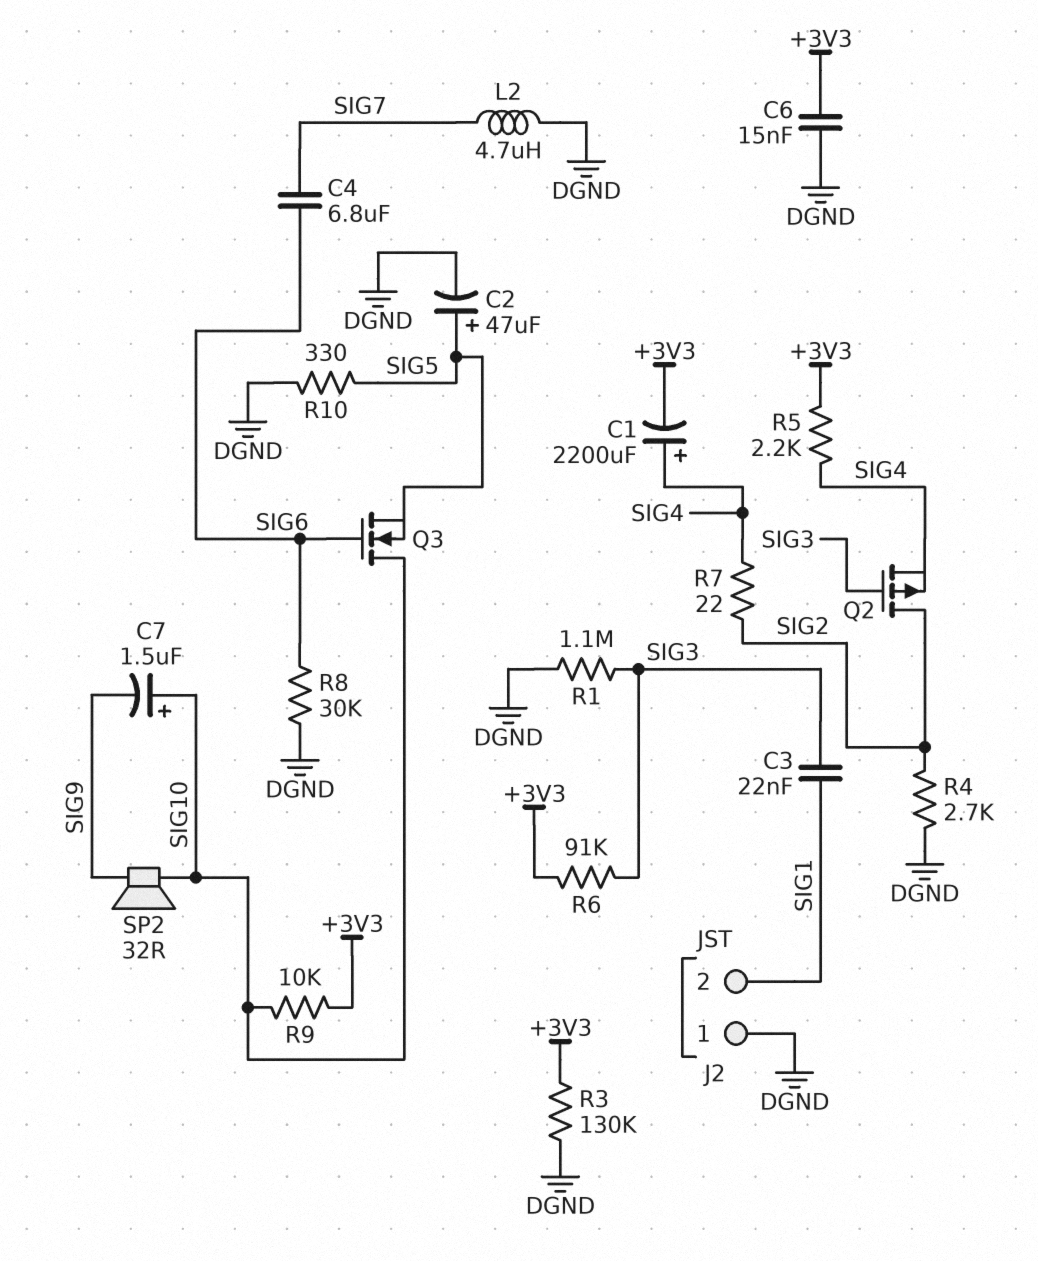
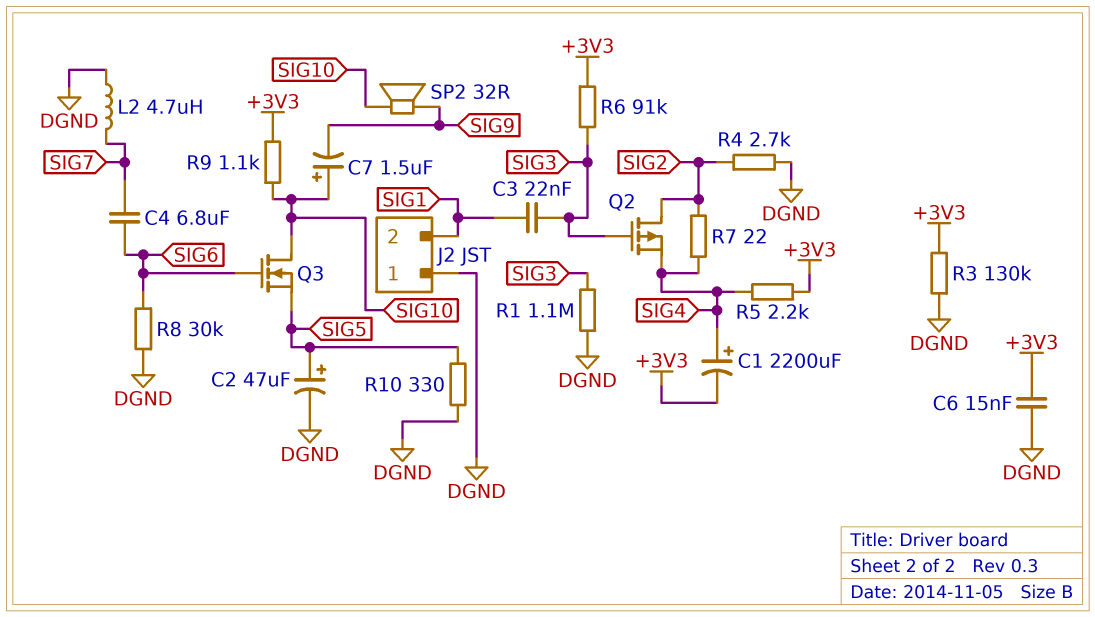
R9: 10k (+3V3, SIG10) -> 1.1k (+3V3, SIG10)

